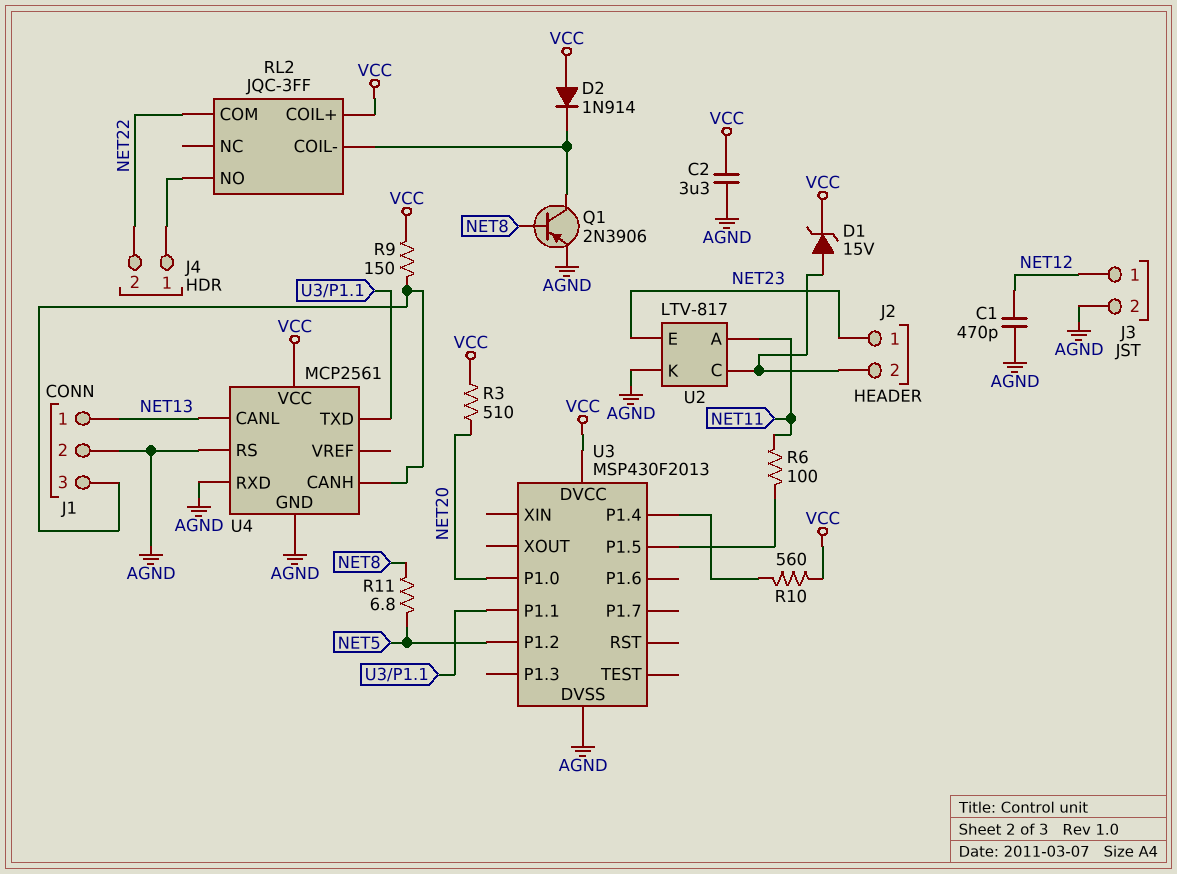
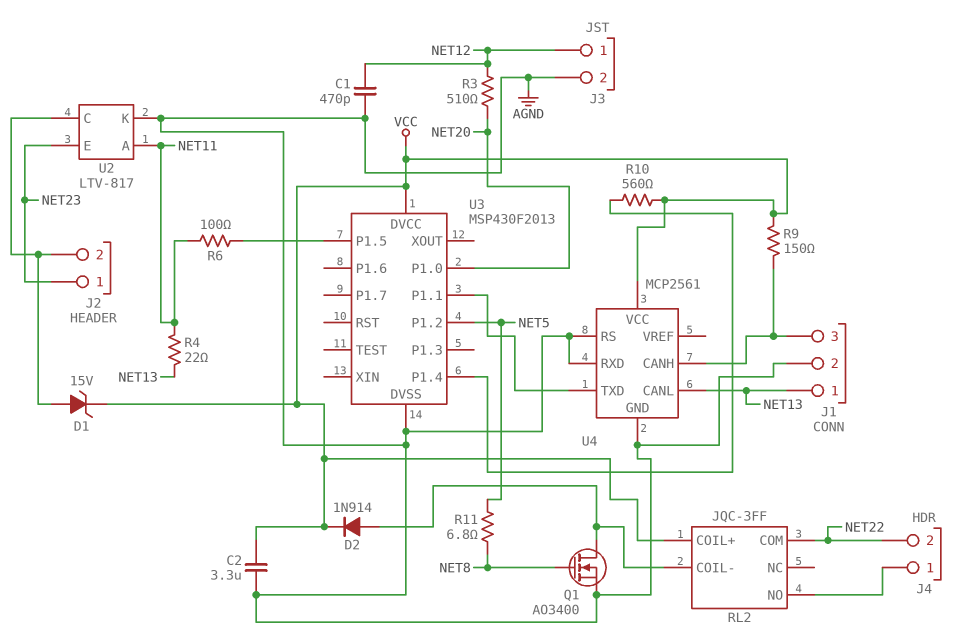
D2: diode 1N914 (A VCC, K RL2/COIL-) -> diode 1N914 (A RL2/COIL-, K VCC)
Q1: PNP 2N3906 (B NET8, C RL2/COIL-, E AGND) -> NMOS AO3400 (G NET8, D RL2/COIL-, S AGND)
R3: 510 (NET20, VCC) -> 510 (NET12, NET20)
R4: none -> 22 (NET11, NET13)

